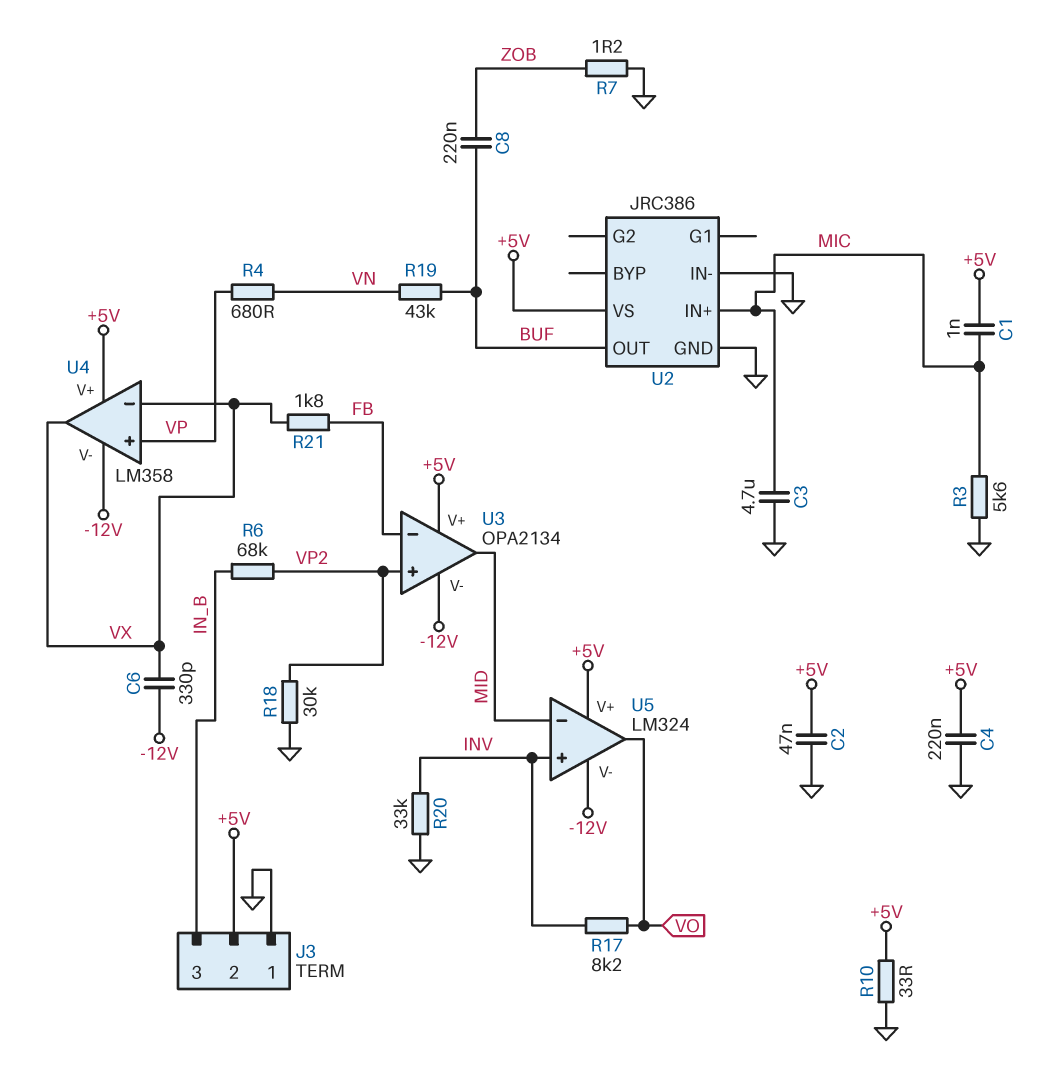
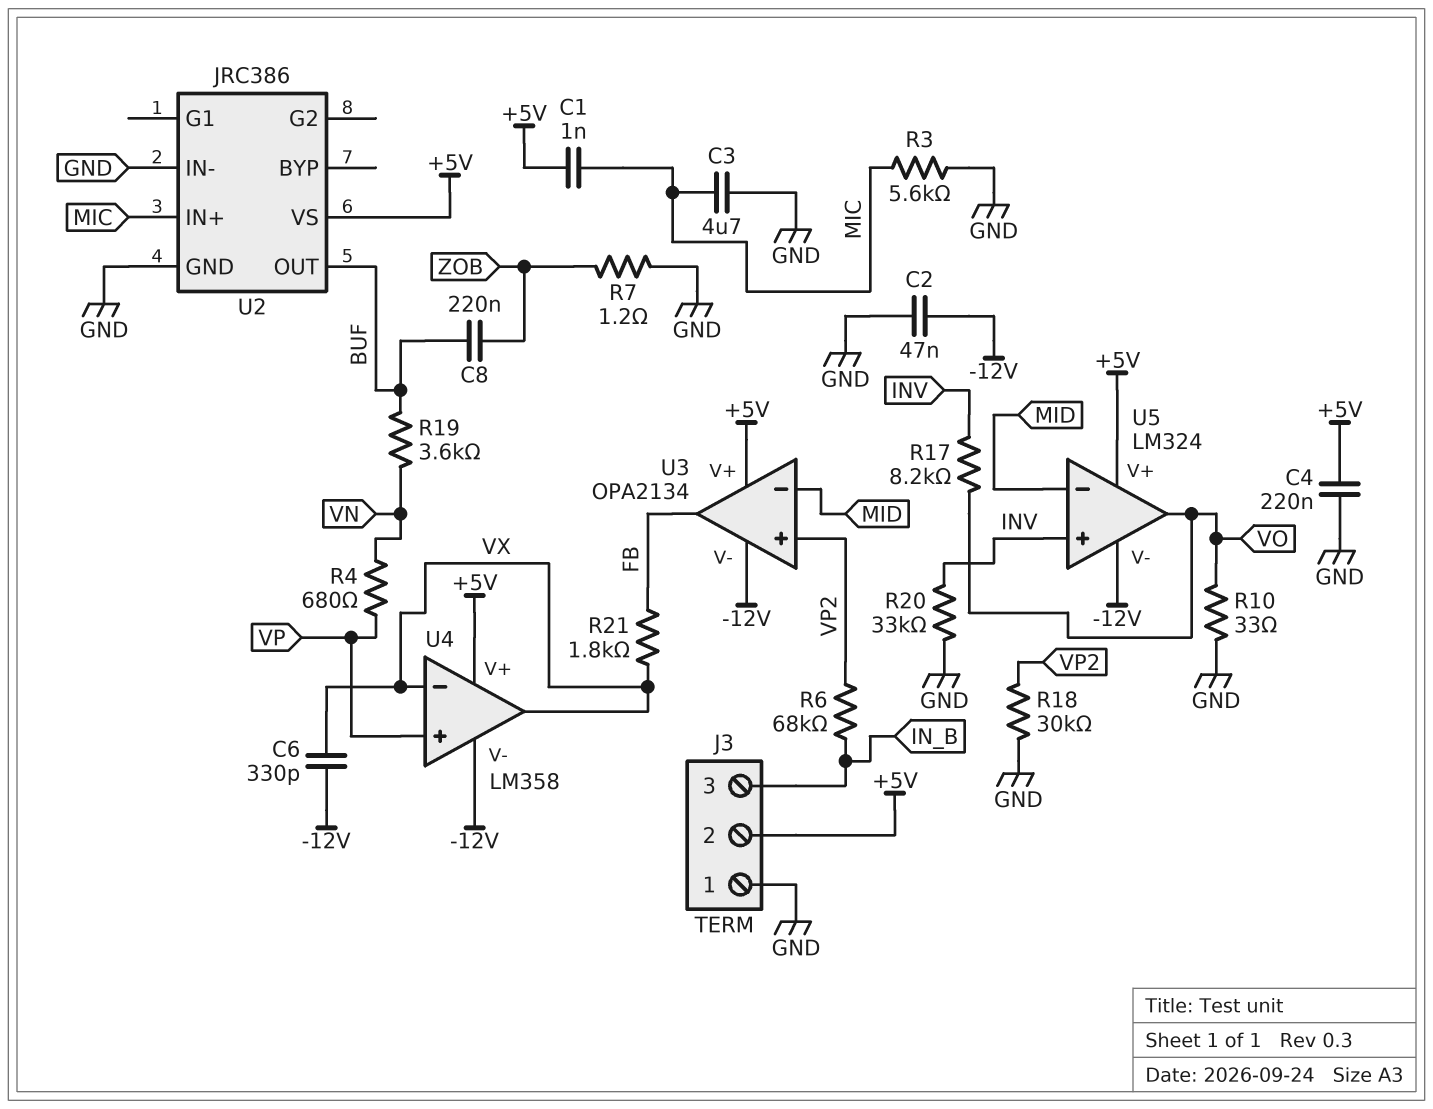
C2: 47nF (+5V, GND) -> 47nF (-12V, GND)
R10: 33 (+5V, GND) -> 33 (GND, VO)
R19: 43k (BUF, VN) -> 3.6k (BUF, VN)
U3 pin in-: FB -> MID
U3 pin out: MID -> FB

